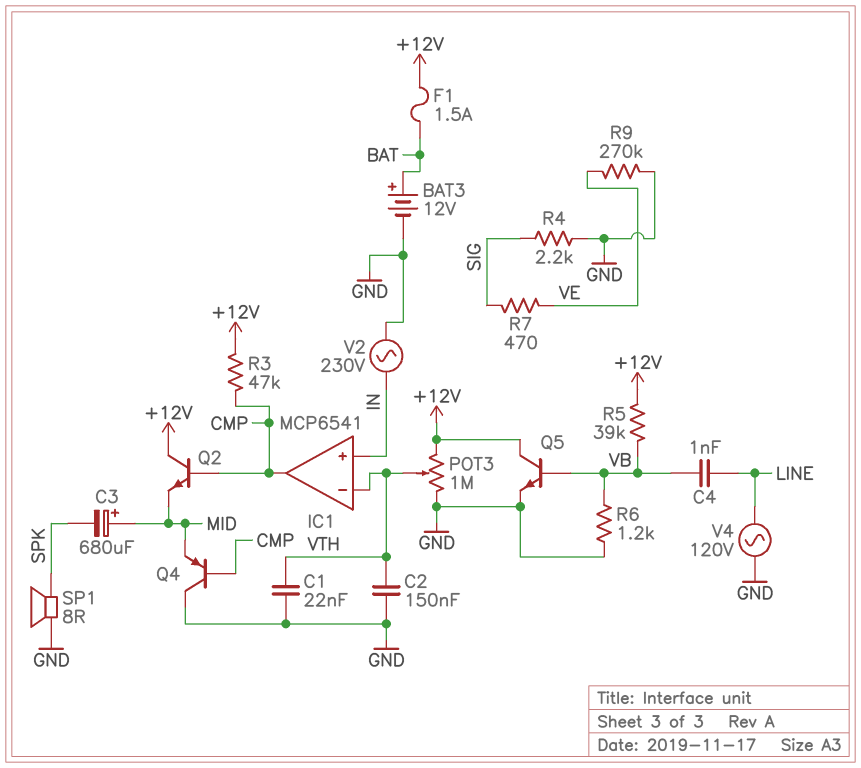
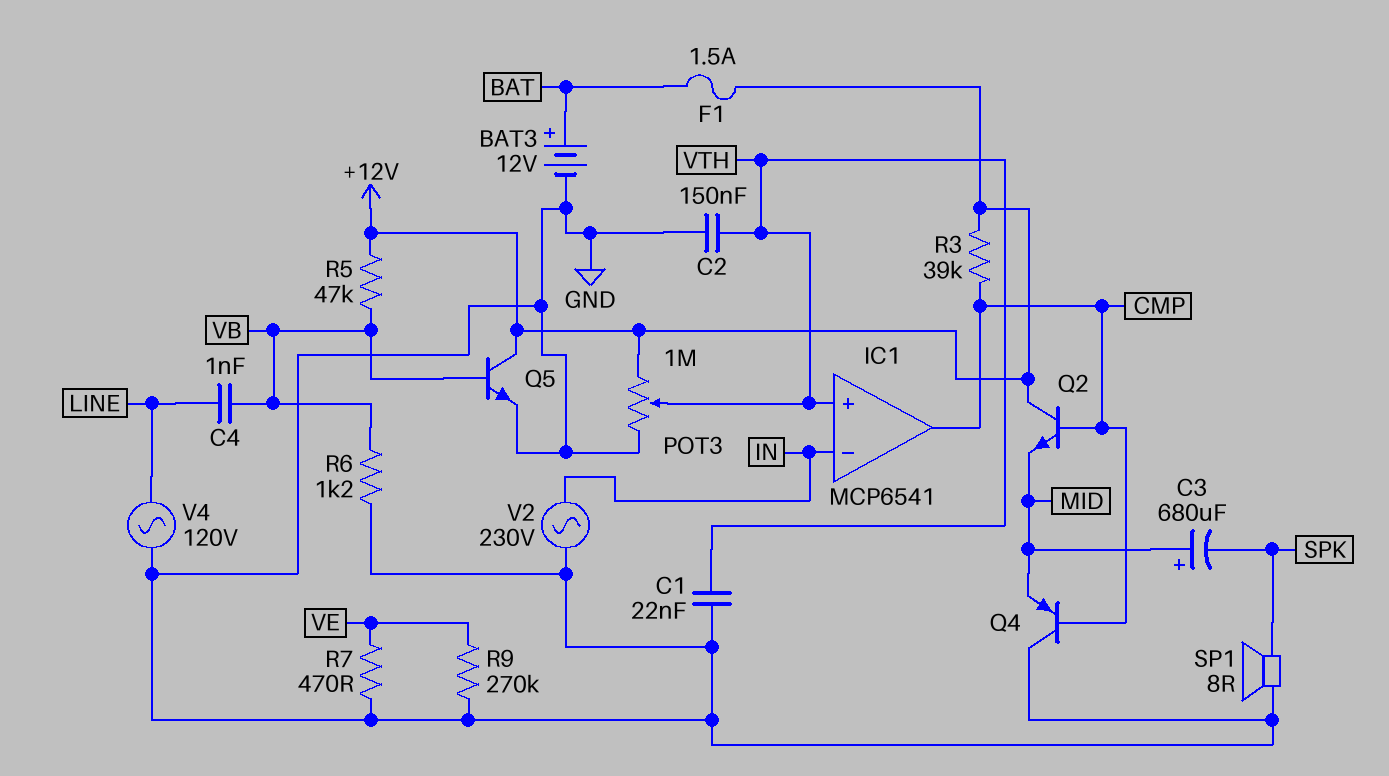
IC1 pin in+: IN -> VTH
IC1 pin in-: VTH -> IN
R3: 47k (+12V, CMP) -> 39k (+12V, CMP)
R4: 2.2k (GND, SIG) -> none
R5: 39k (+12V, VB) -> 47k (+12V, VB)
R7: 470 (SIG, VE) -> 470 (GND, VE)

